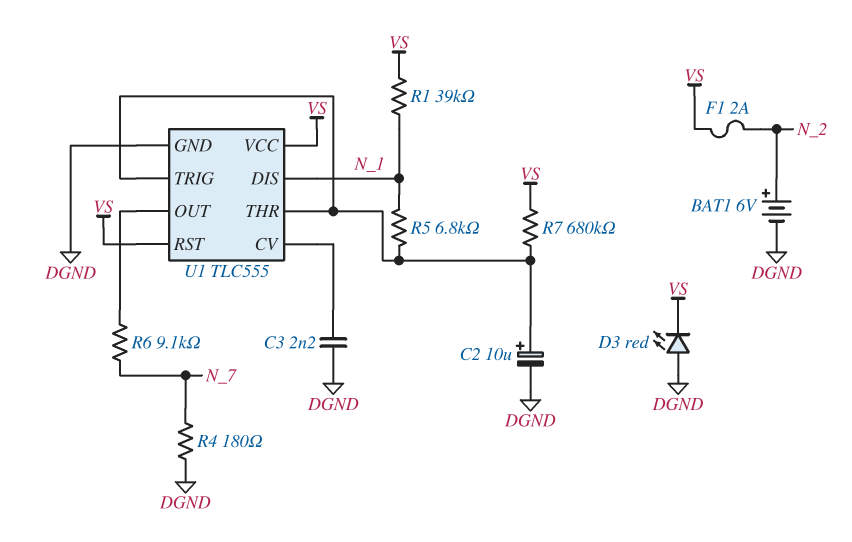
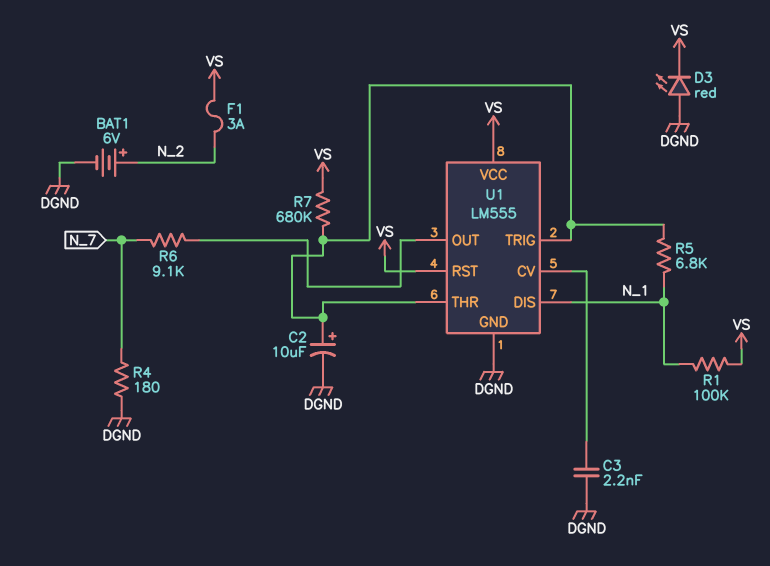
F1: 2A (N_2, VS) -> 3A (N_2, VS)
R1: 39k (N_1, VS) -> 100k (N_1, VS)
U1: TLC555 -> LM555

